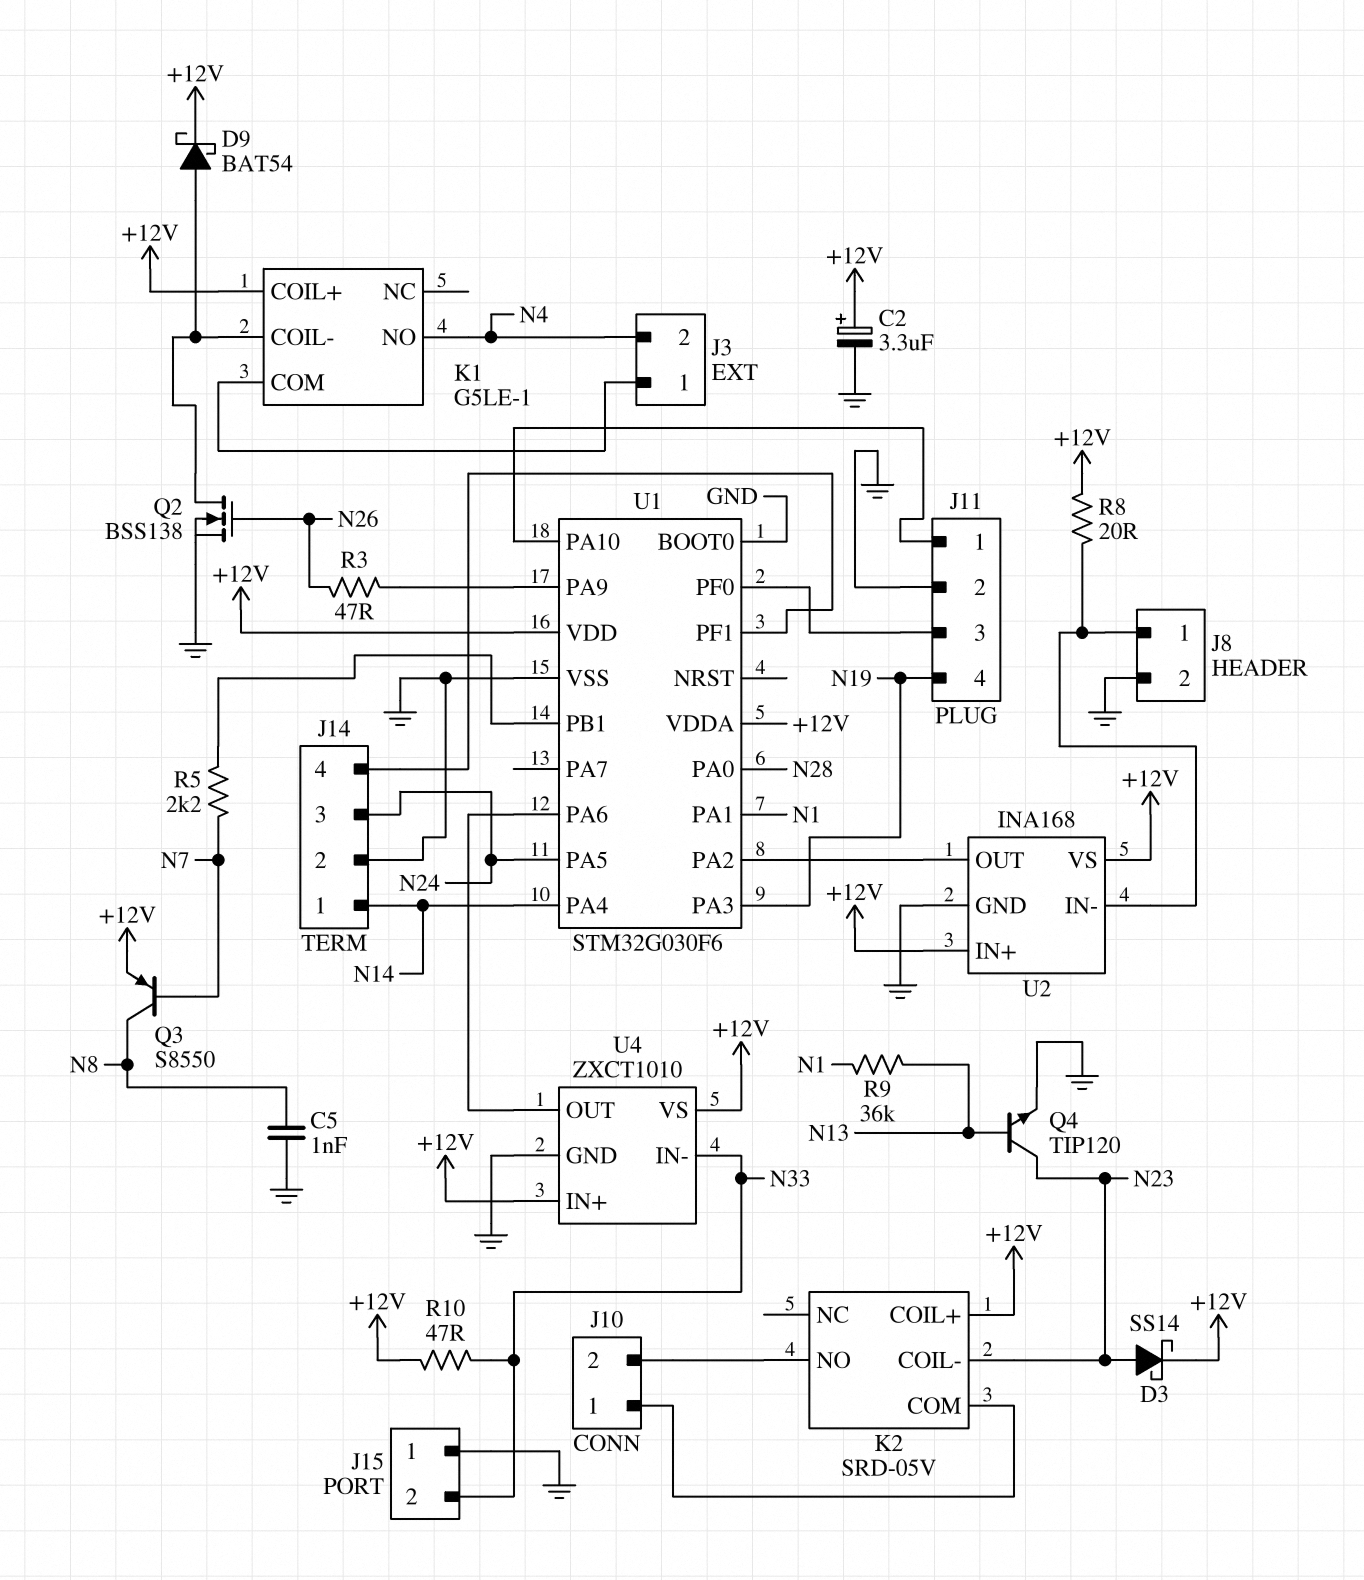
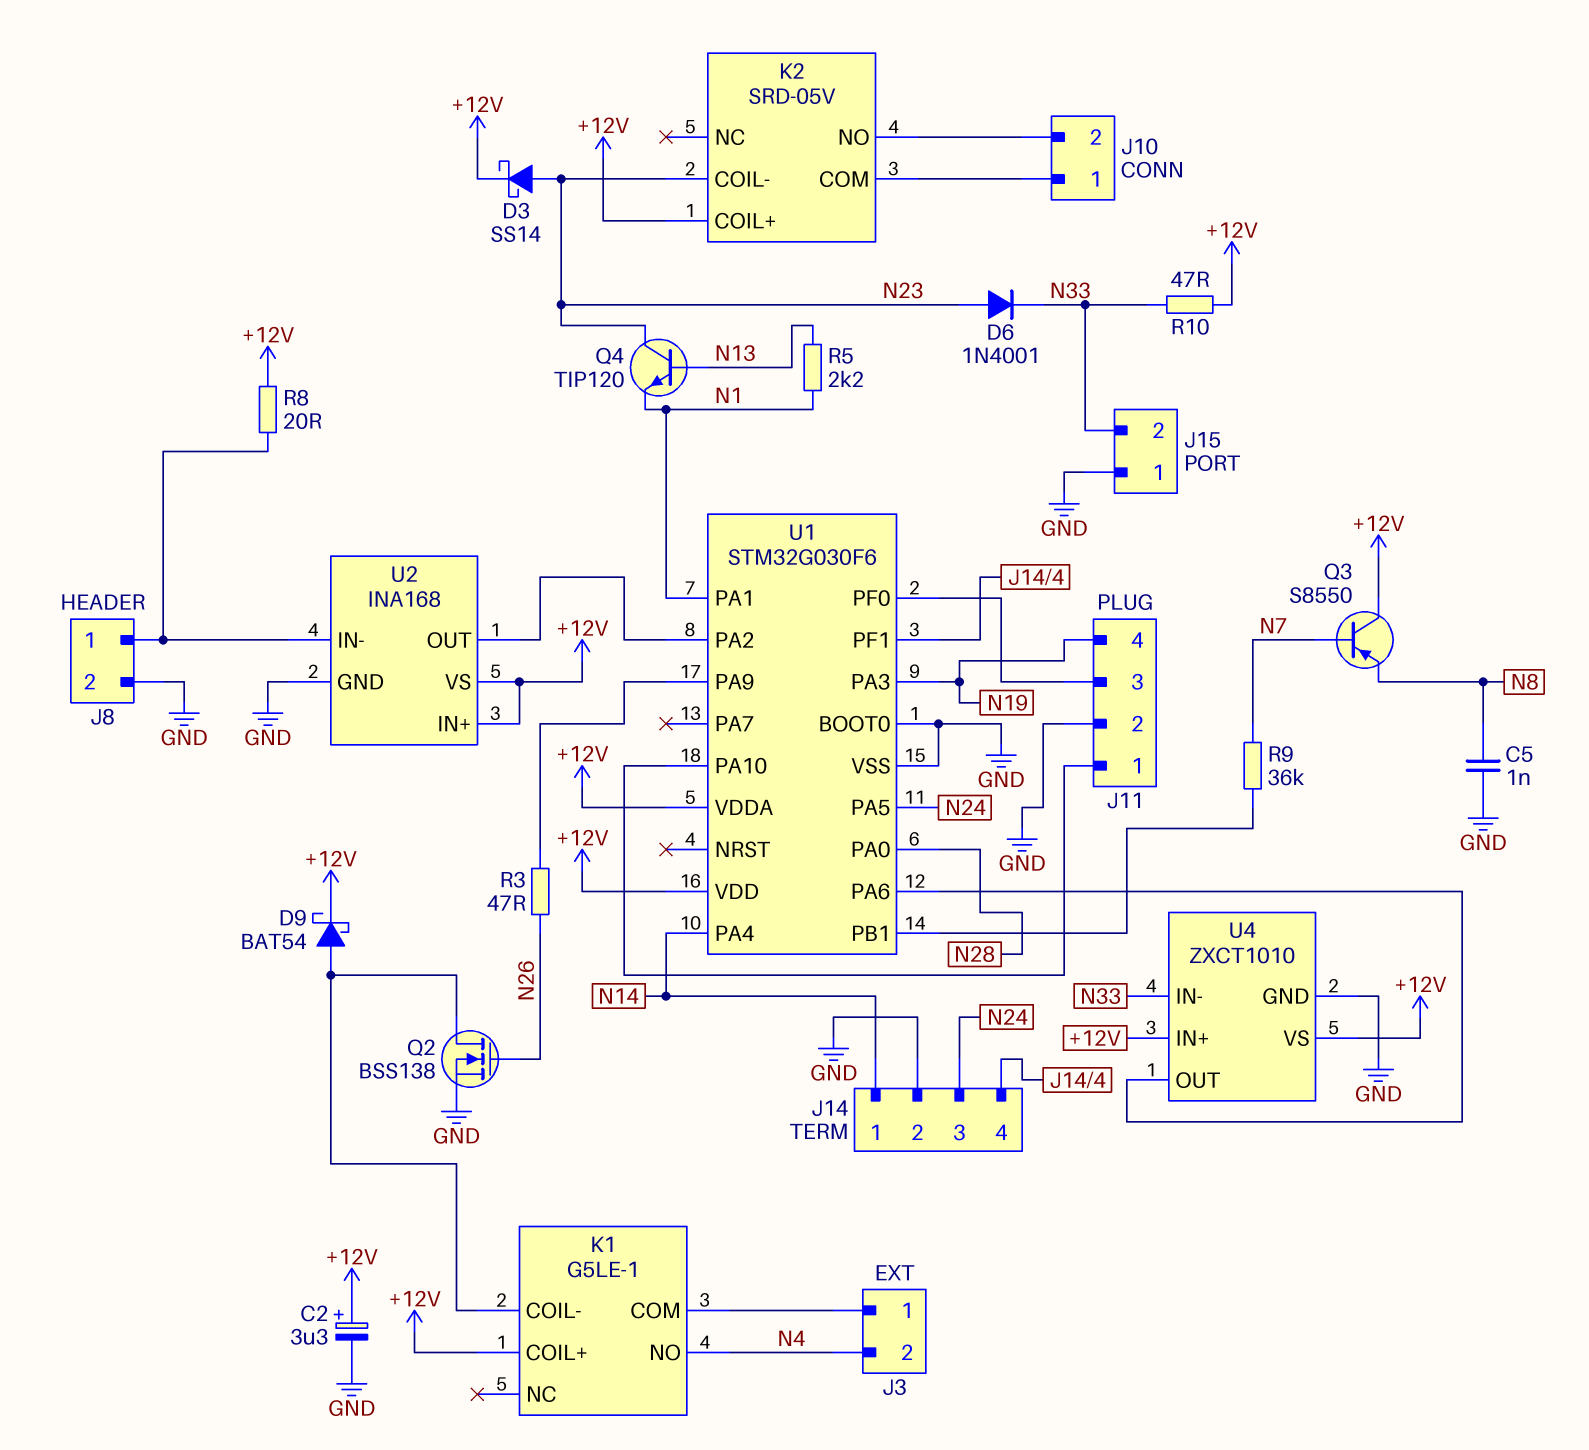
D6: none -> diode 1N4001 (A N23, K N33)
Q3: PNP S8550 (B N7, C N8, E +12V) -> PNP S8550 (B N7, C +12V, E N8)
Q4: NPN TIP120 (B N13, C N23, E GND) -> NPN TIP120 (B N13, C N23, E N1)
R5: 2.2k (N7, U1/PB1) -> 2.2k (N1, N13)
R9: 36k (N1, N13) -> 36k (N7, U1/PB1)

